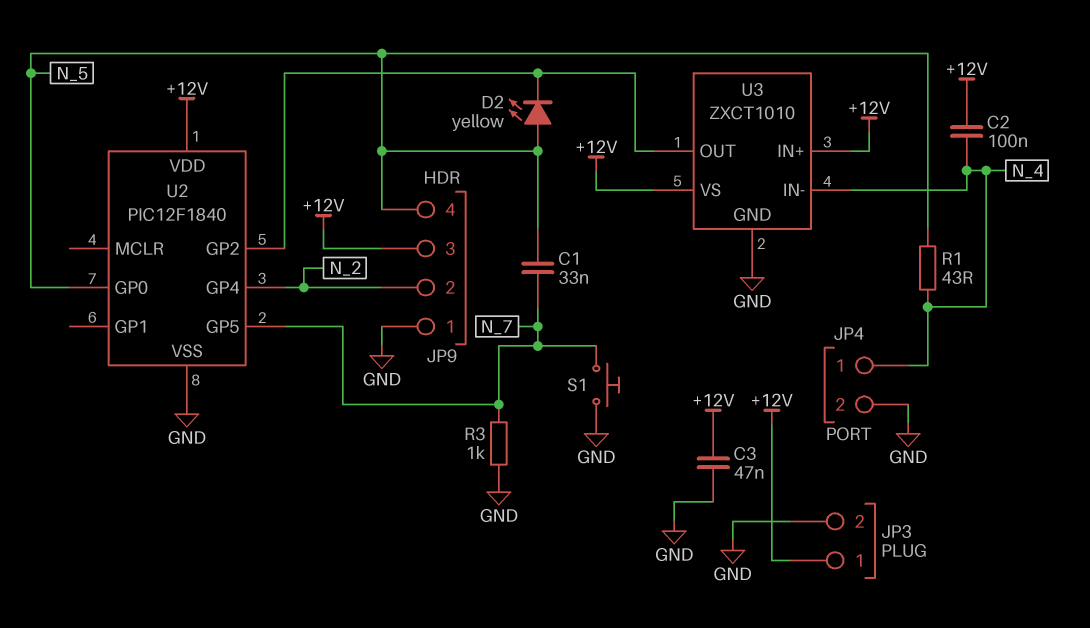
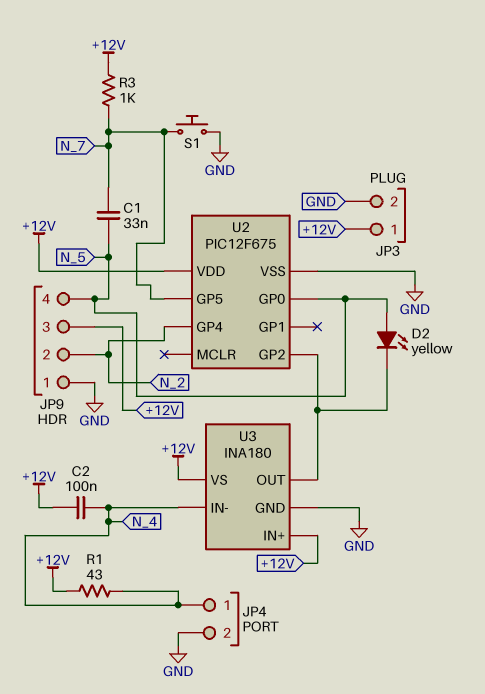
C3: 47nF (+12V, GND) -> none
R1: 43 (N_4, N_5) -> 43 (+12V, N_4)
R3: 1k (GND, N_7) -> 1k (+12V, N_7)
U2: PIC12F1840 -> PIC12F675
U3: ZXCT1010 -> INA180

